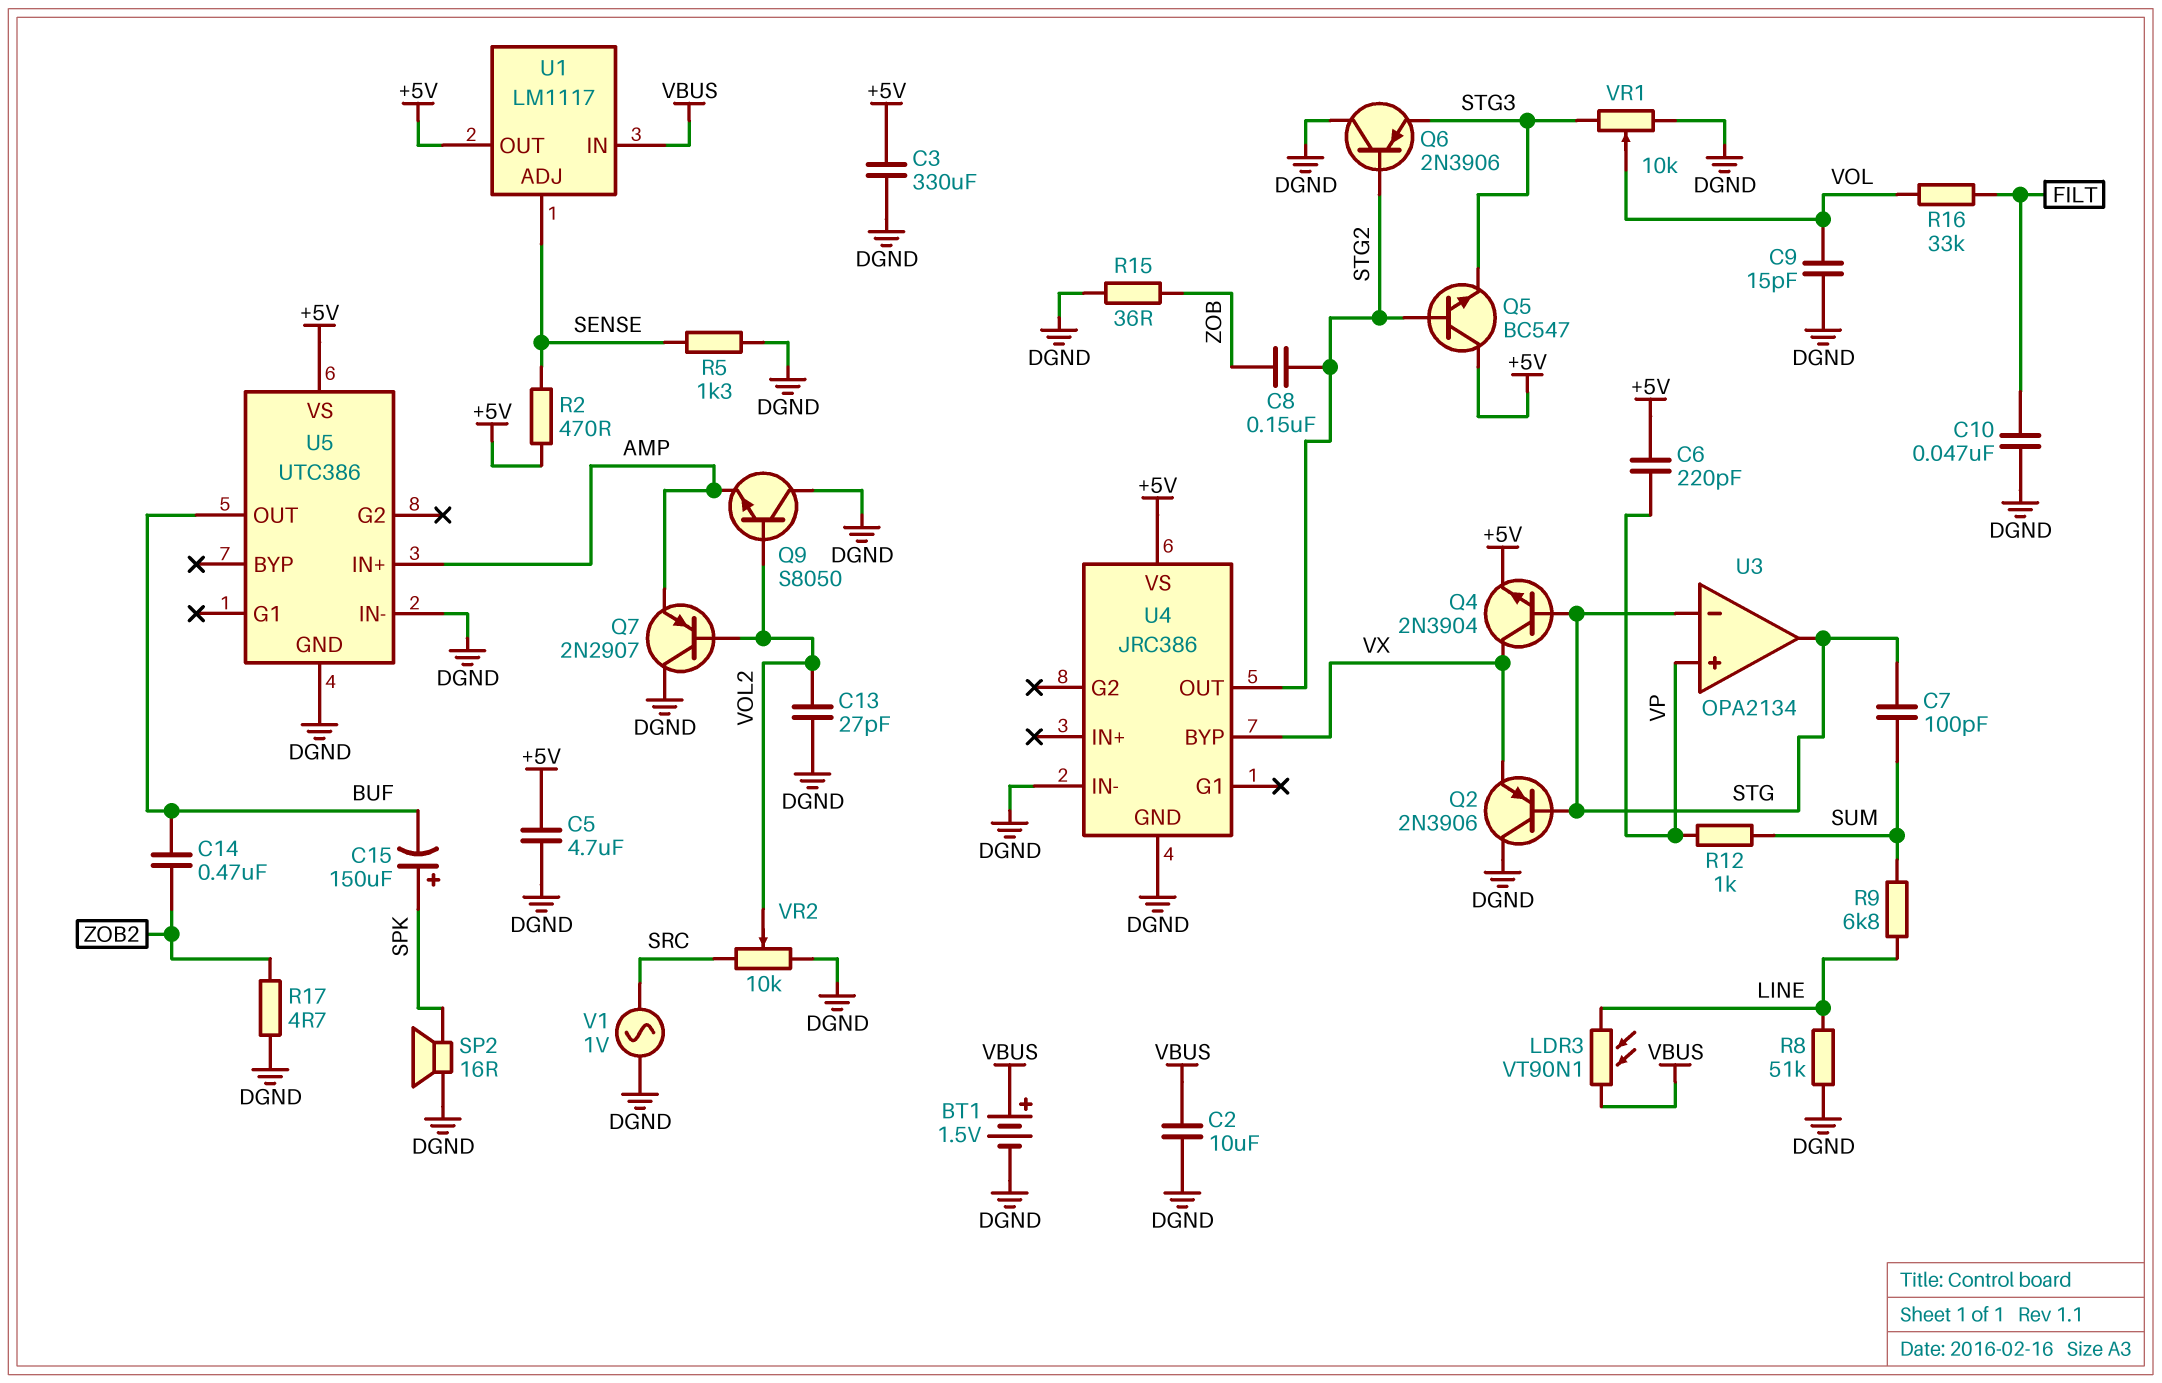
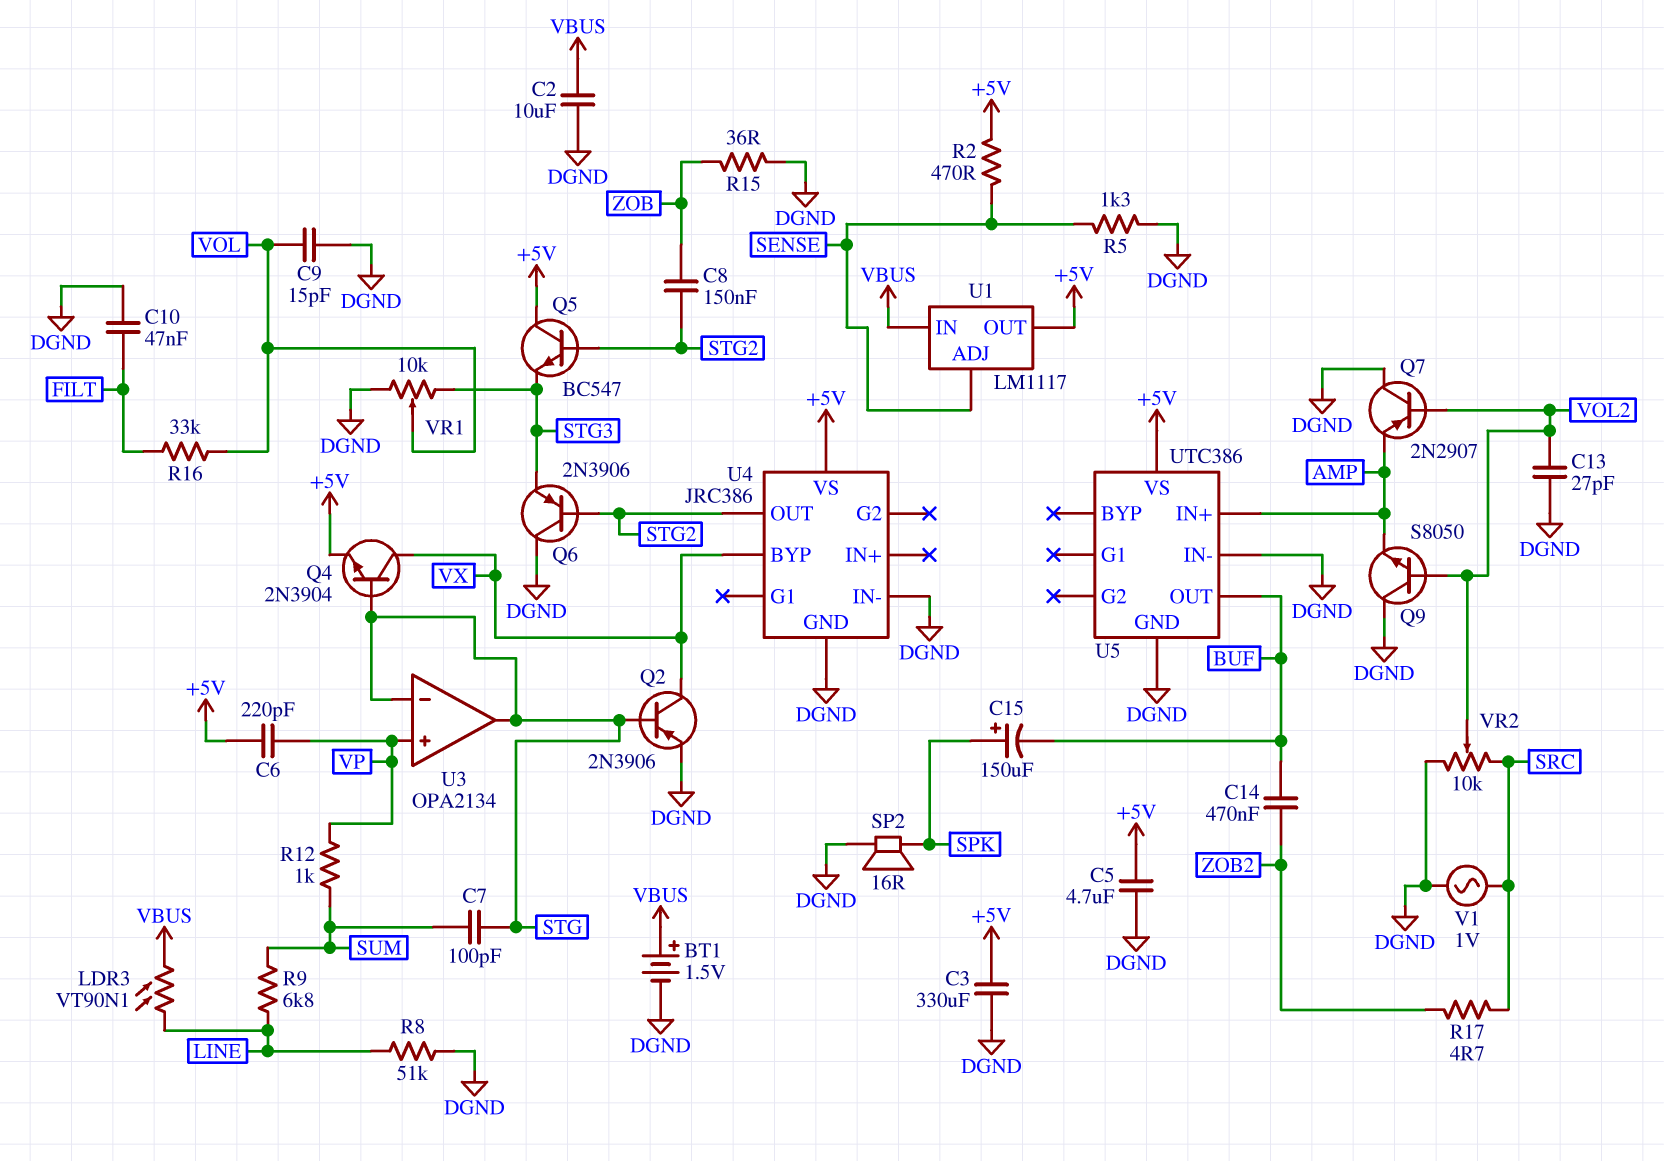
Q2: PNP 2N3906 (B STG, C DGND, E VX) -> PNP 2N3906 (B STG, C VX, E DGND)
R17: 4.7 (DGND, ZOB2) -> 4.7 (SRC, ZOB2)

